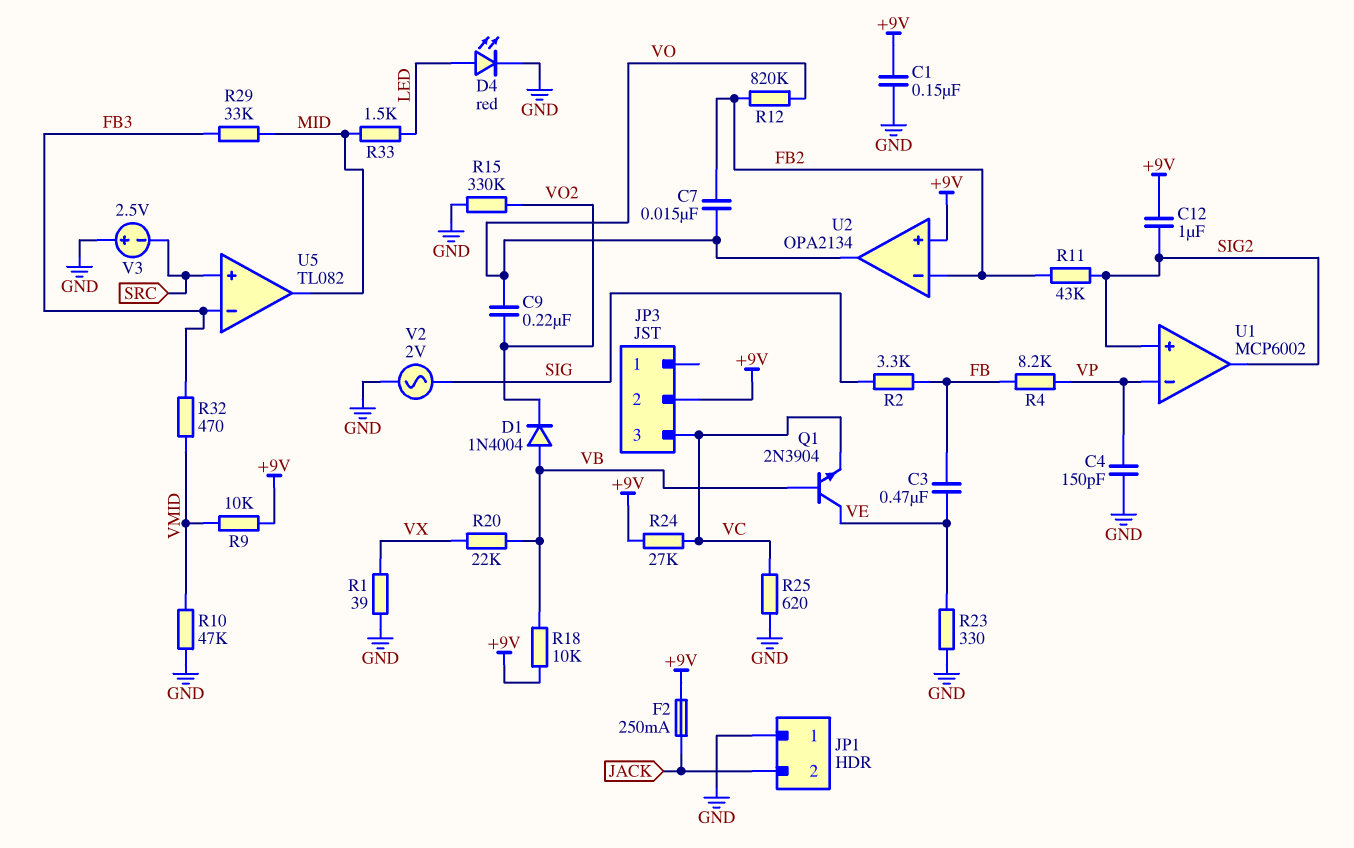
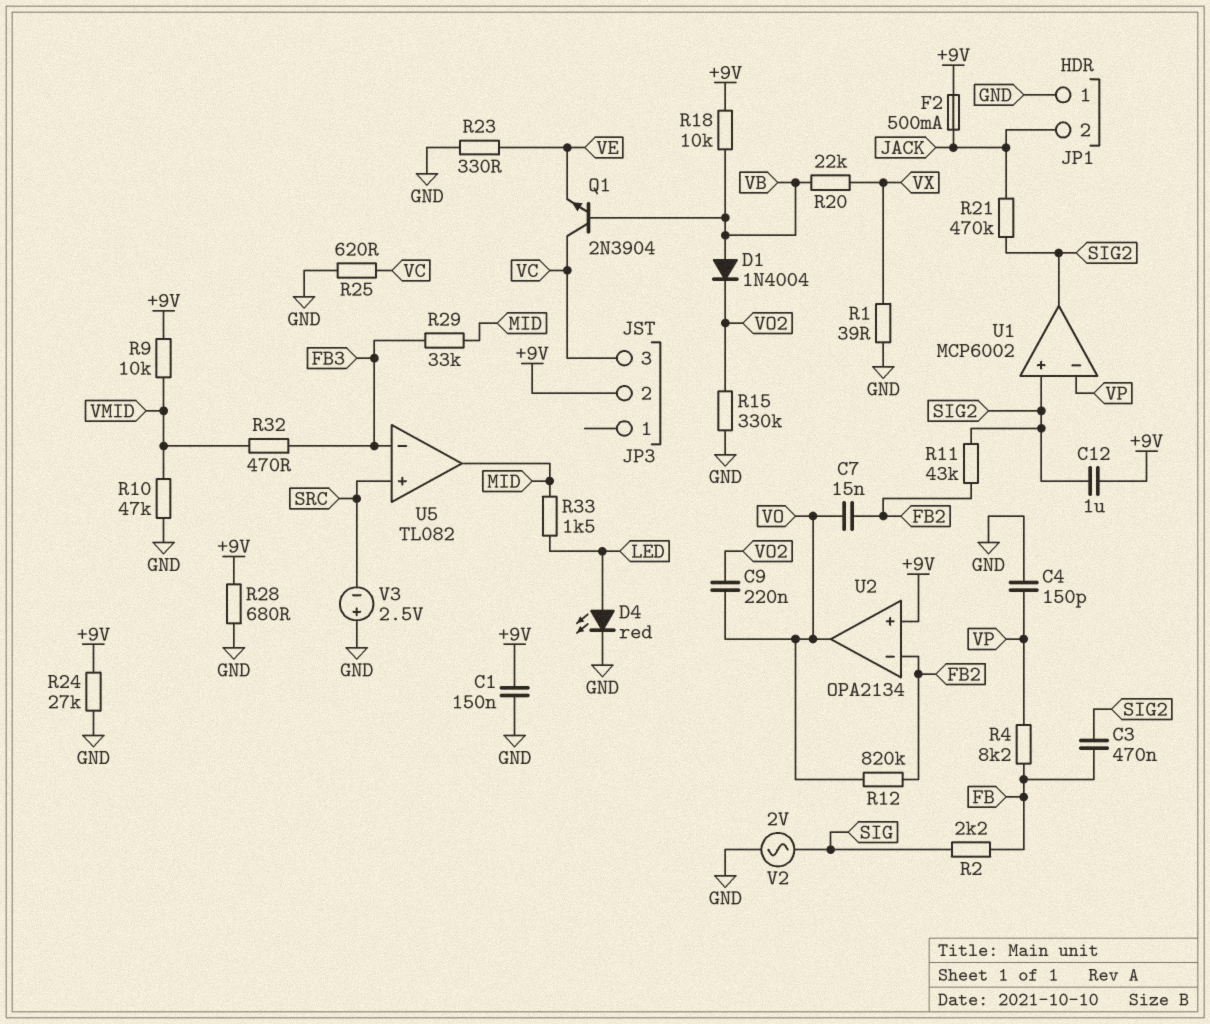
C3: 470nF (FB, VE) -> 470nF (FB, SIG2)
F2: 250mA (+9V, JACK) -> 500mA (+9V, JACK)
Q1: NPN 2N3904 (B VB, C VE, E VC) -> NPN 2N3904 (B VB, C VC, E VE)
R2: 3.3k (FB, SIG) -> 2.2k (FB, SIG)
R21: none -> 470k (JACK, SIG2)
R24: 27k (+9V, VC) -> 27k (+9V, GND)
R28: none -> 680 (+9V, GND)

